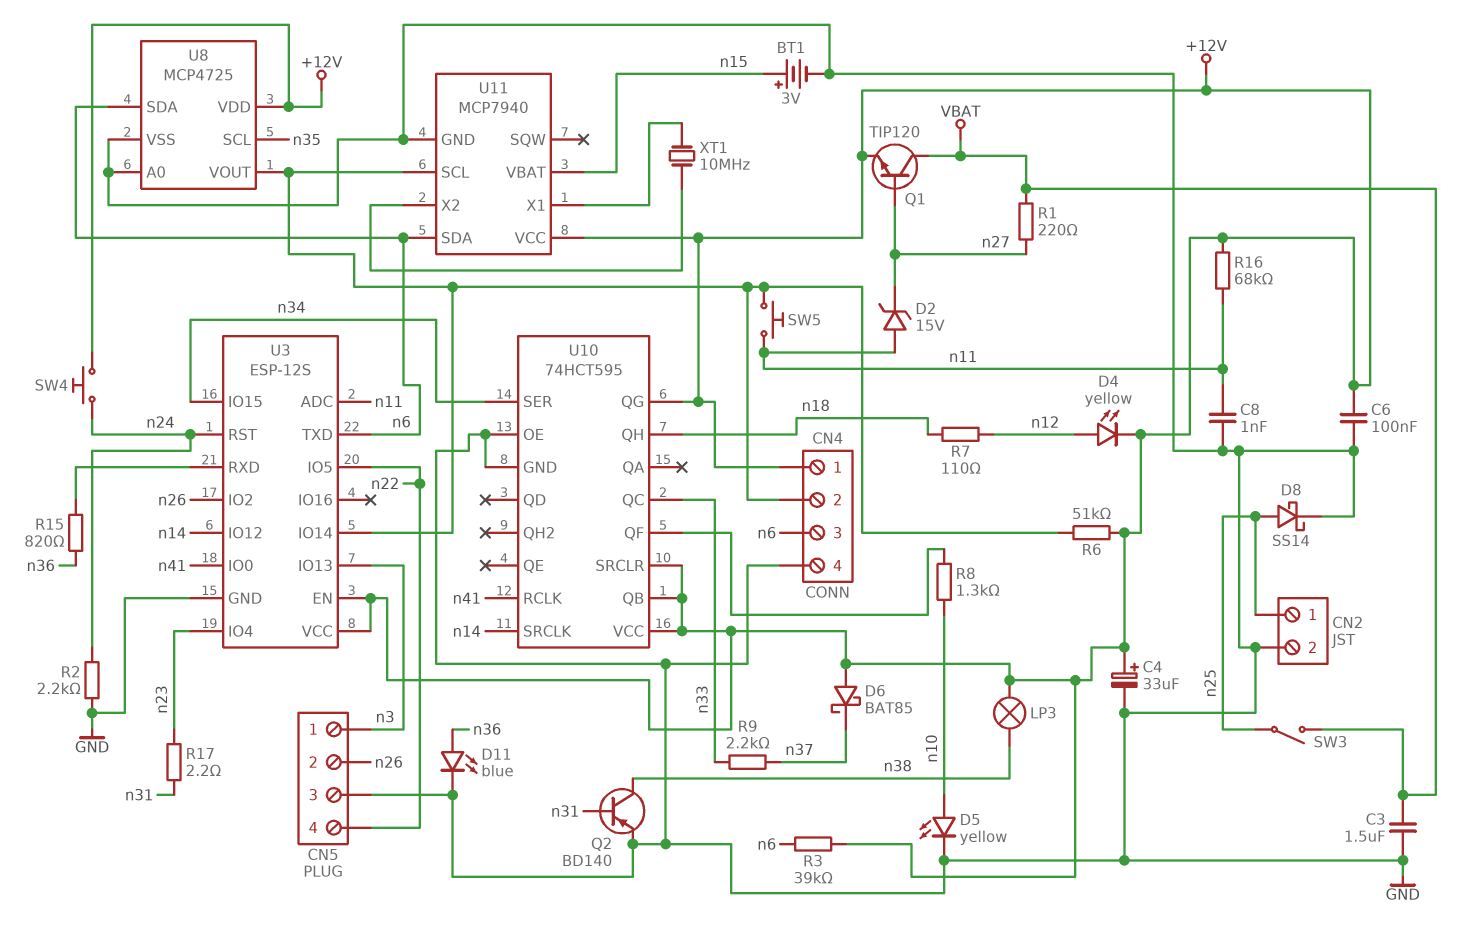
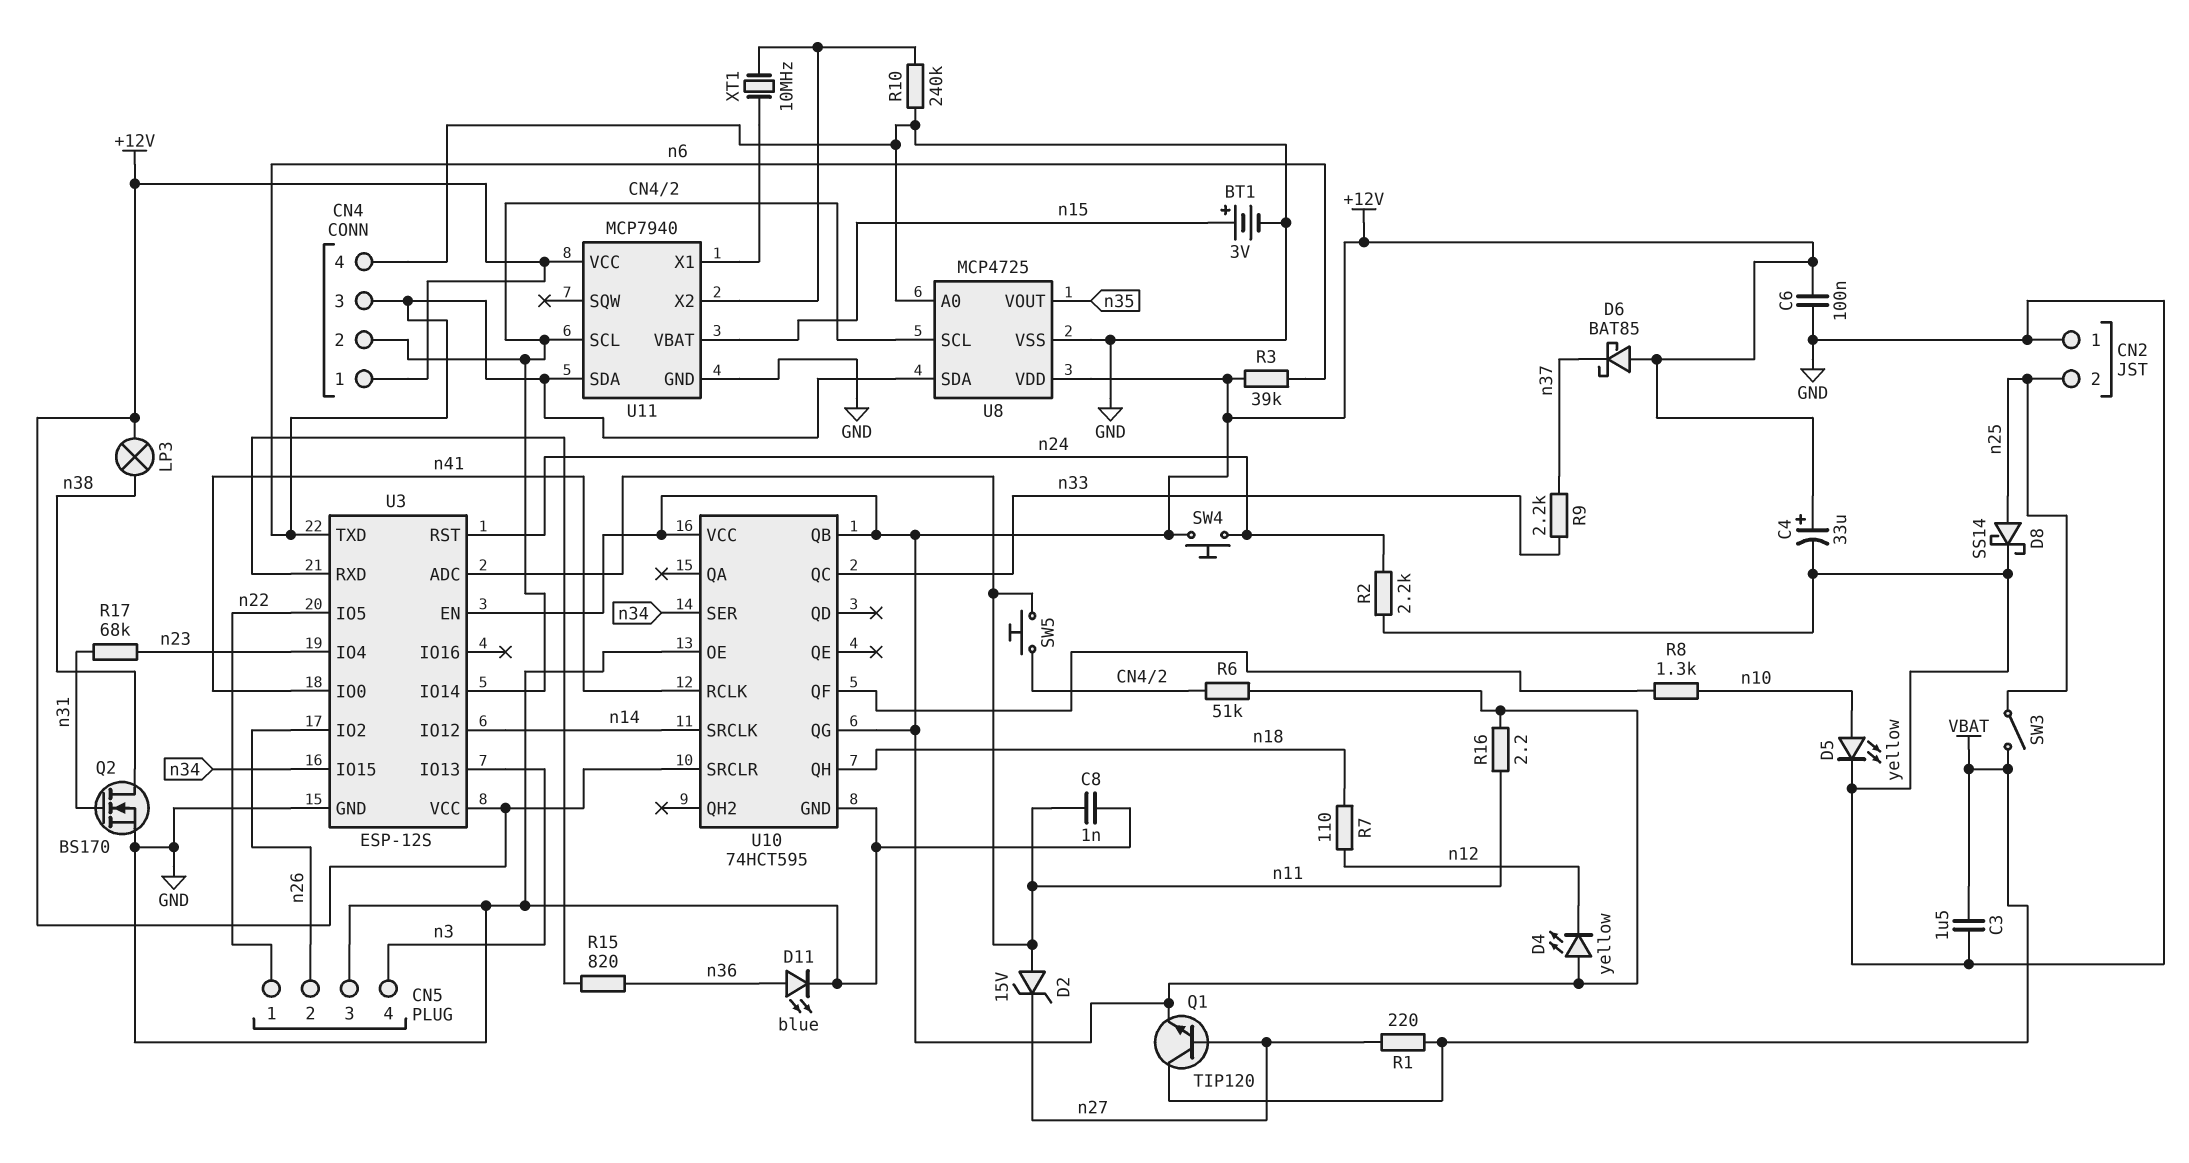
CN2 pin 1: n25 -> GND
CN2 pin 2: GND -> n25
CN5 pin 1: n3 -> n22
CN5 pin 4: n22 -> n3
D4: LED yellow (A n12, K +12V) -> LED yellow (A +12V, K n12)
Q2: PNP BD140 (B n31, C n38, E GND) -> NMOS BS170 (G n31, D n38, S GND)
R10: none -> 240k (GND, U11/X2)
R16: 68k (+12V, n11) -> 2.2 (+12V, n11)
R17: 2.2 (n23, n31) -> 68k (n23, n31)
U8 pin SCL: n35 -> CN4/2
U8 pin VOUT: CN4/2 -> n35

